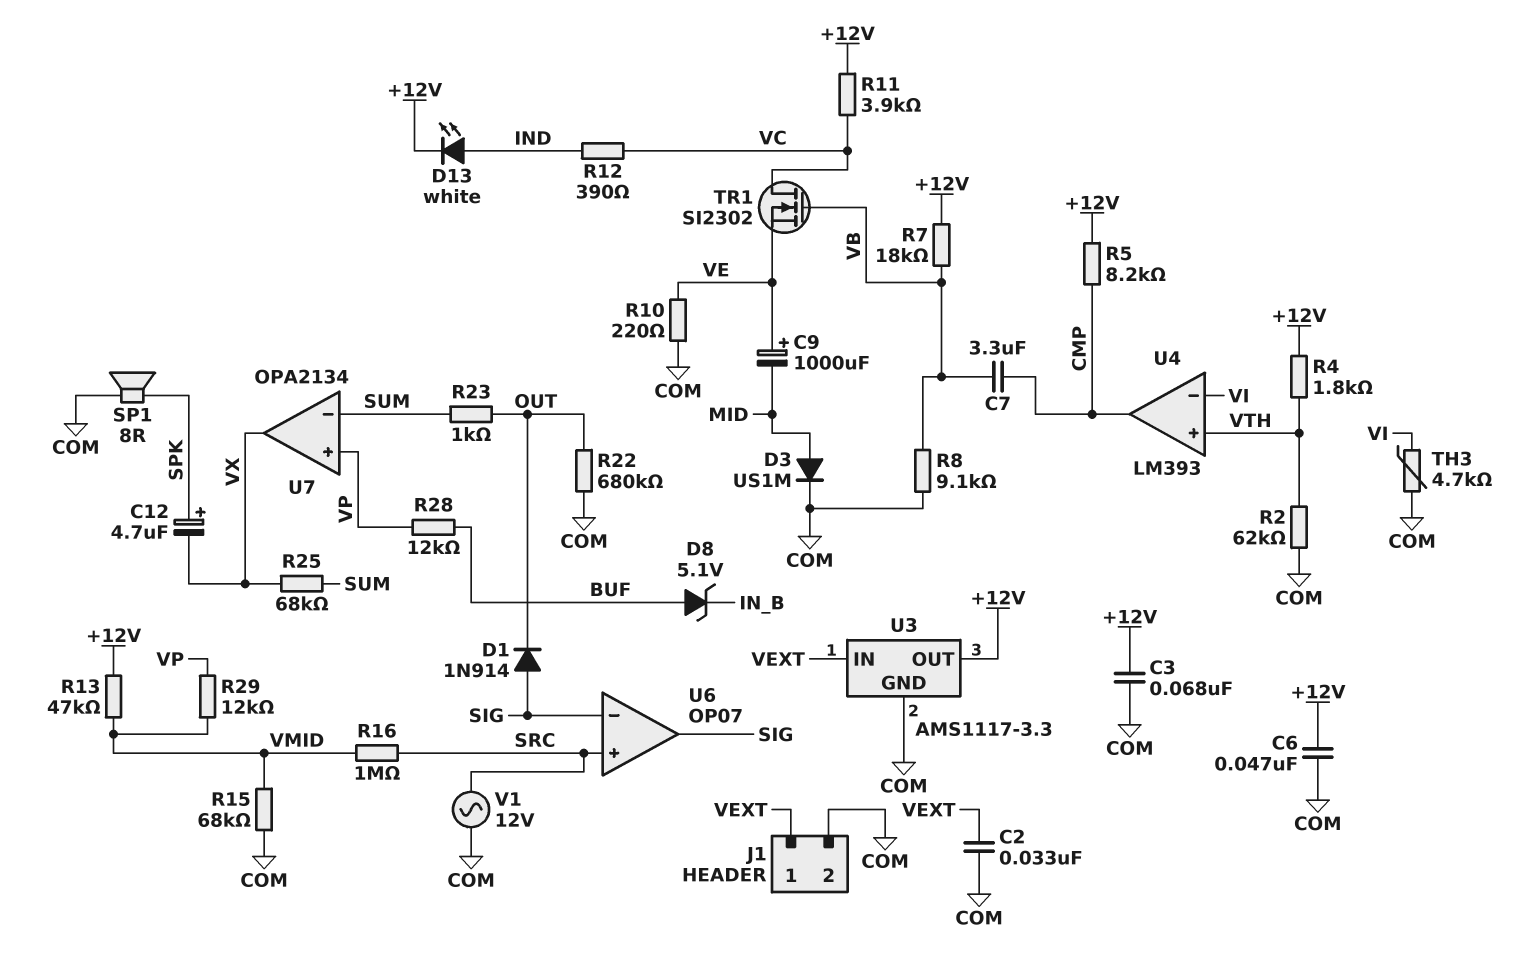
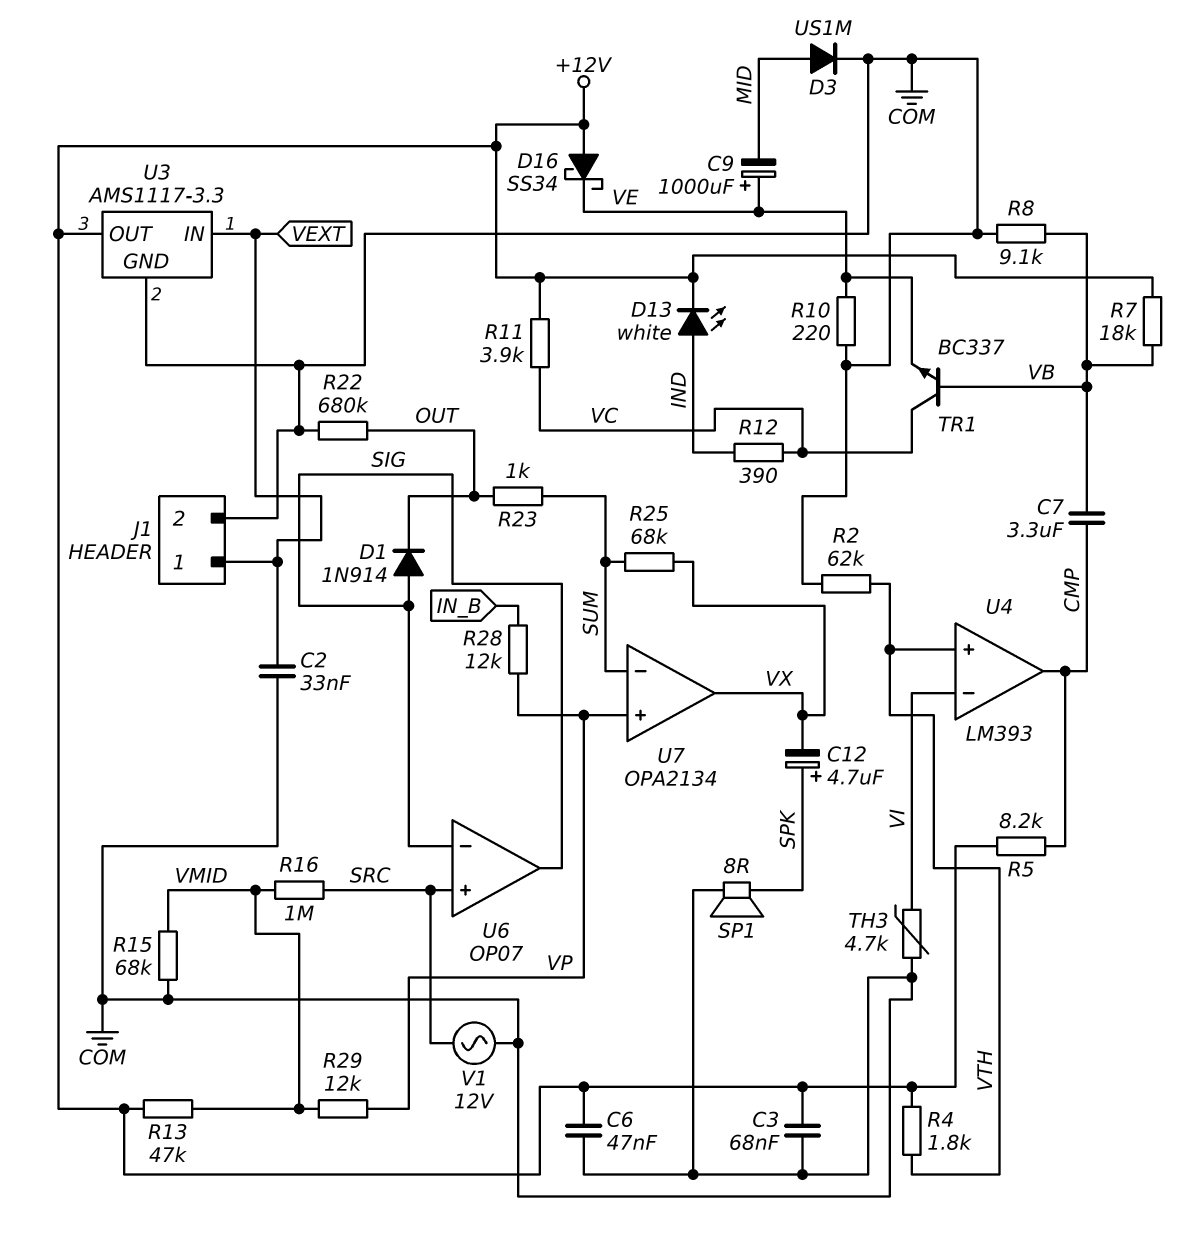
D8: zener 5.1V (A BUF, K IN_B) -> none
D16: none -> schottky SS34 (A +12V, K VE)
R28: 12k (BUF, VP) -> 12k (IN_B, VP)
TR1: NMOS SI2302 (G VB, D VC, S VE) -> NPN BC337 (B VB, C VC, E VE)

